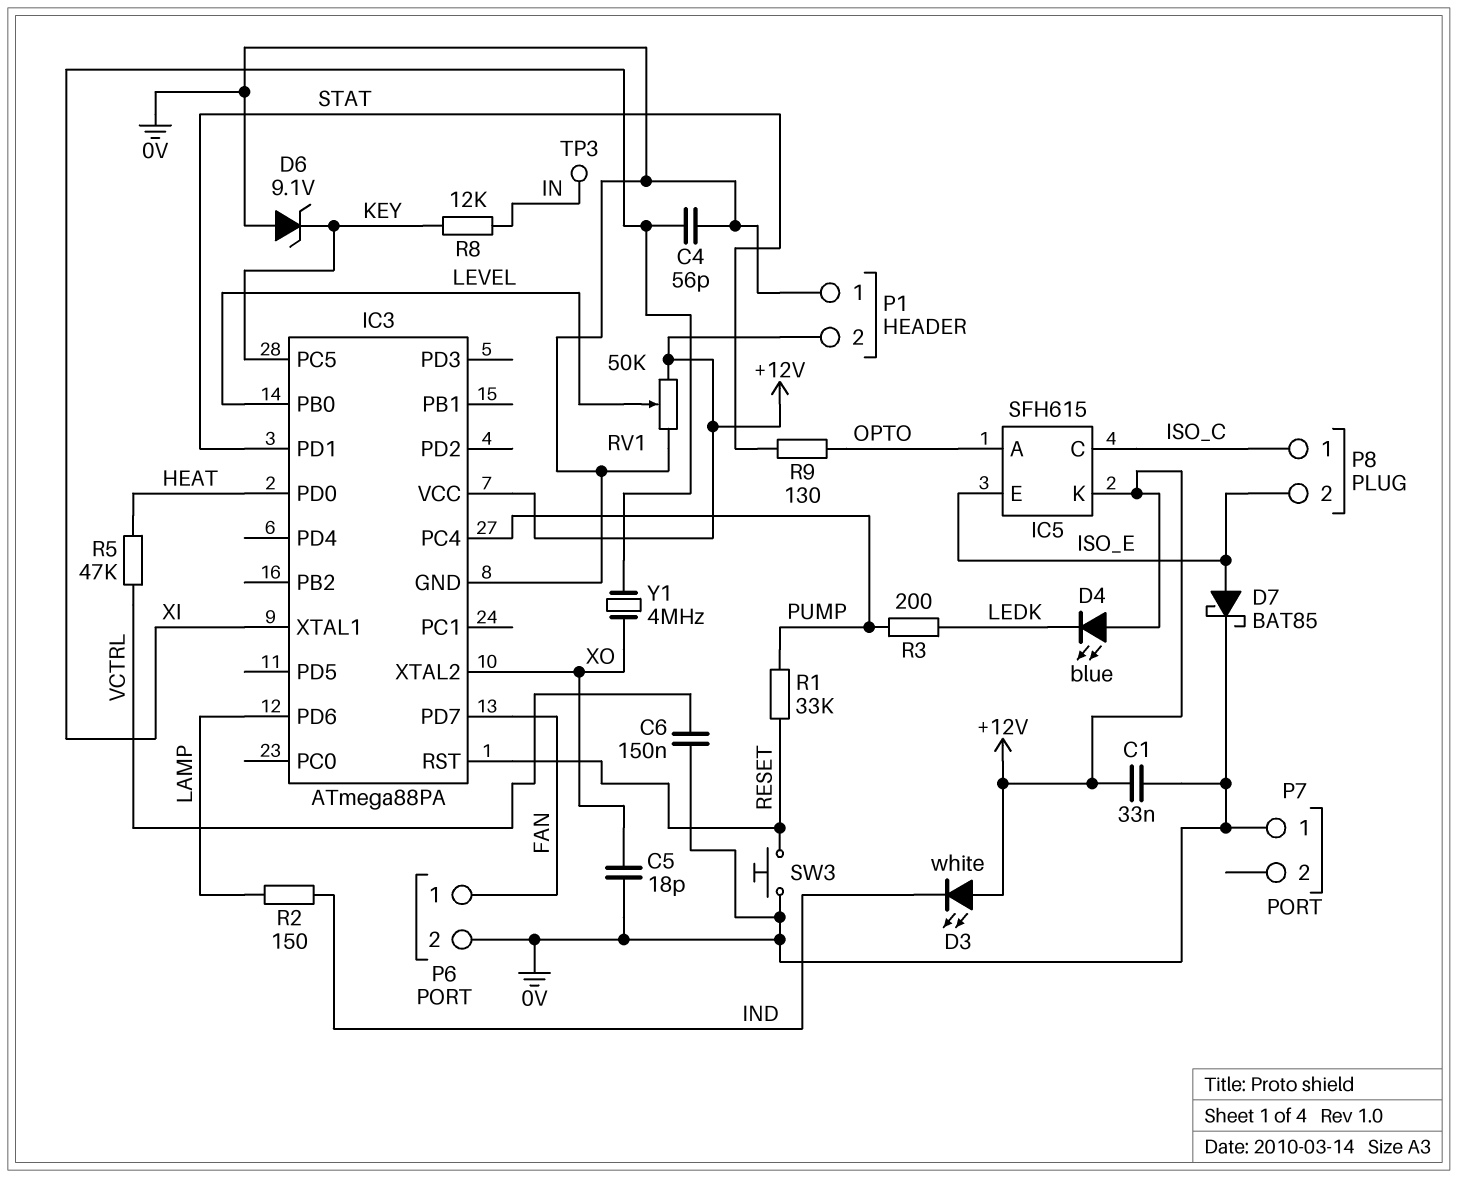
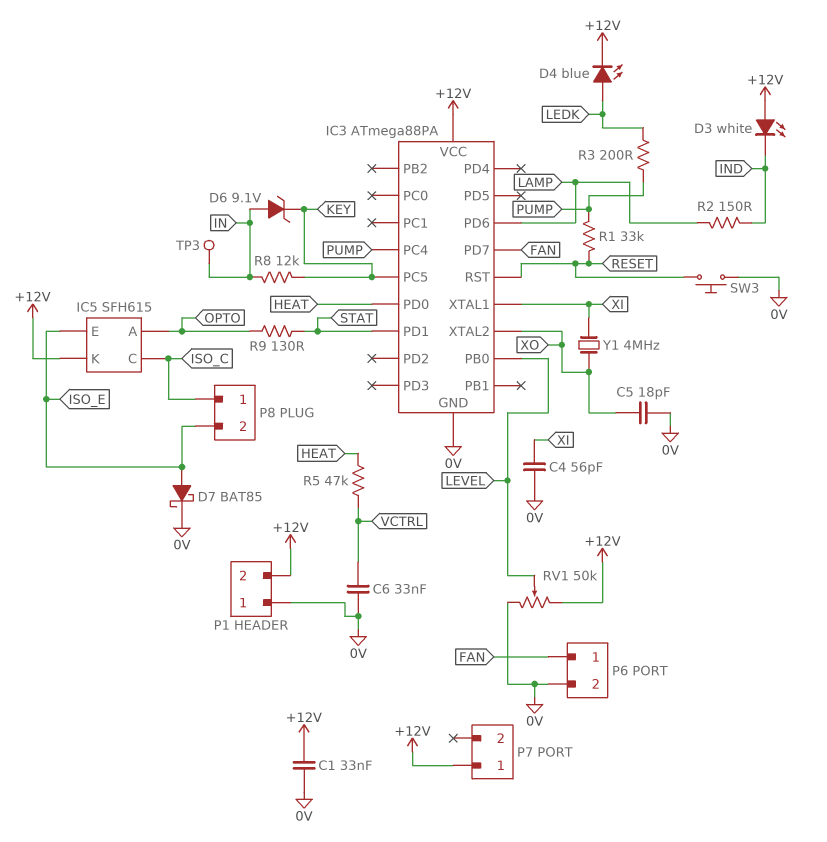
C6: 150nF (0V, VCTRL) -> 33nF (0V, VCTRL)
D4: LED blue (A +12V, K LEDK) -> LED blue (A LEDK, K +12V)
D6: zener 9.1V (A 0V, K KEY) -> zener 9.1V (A IN, K KEY)
P7 pin 1: 0V -> +12V

